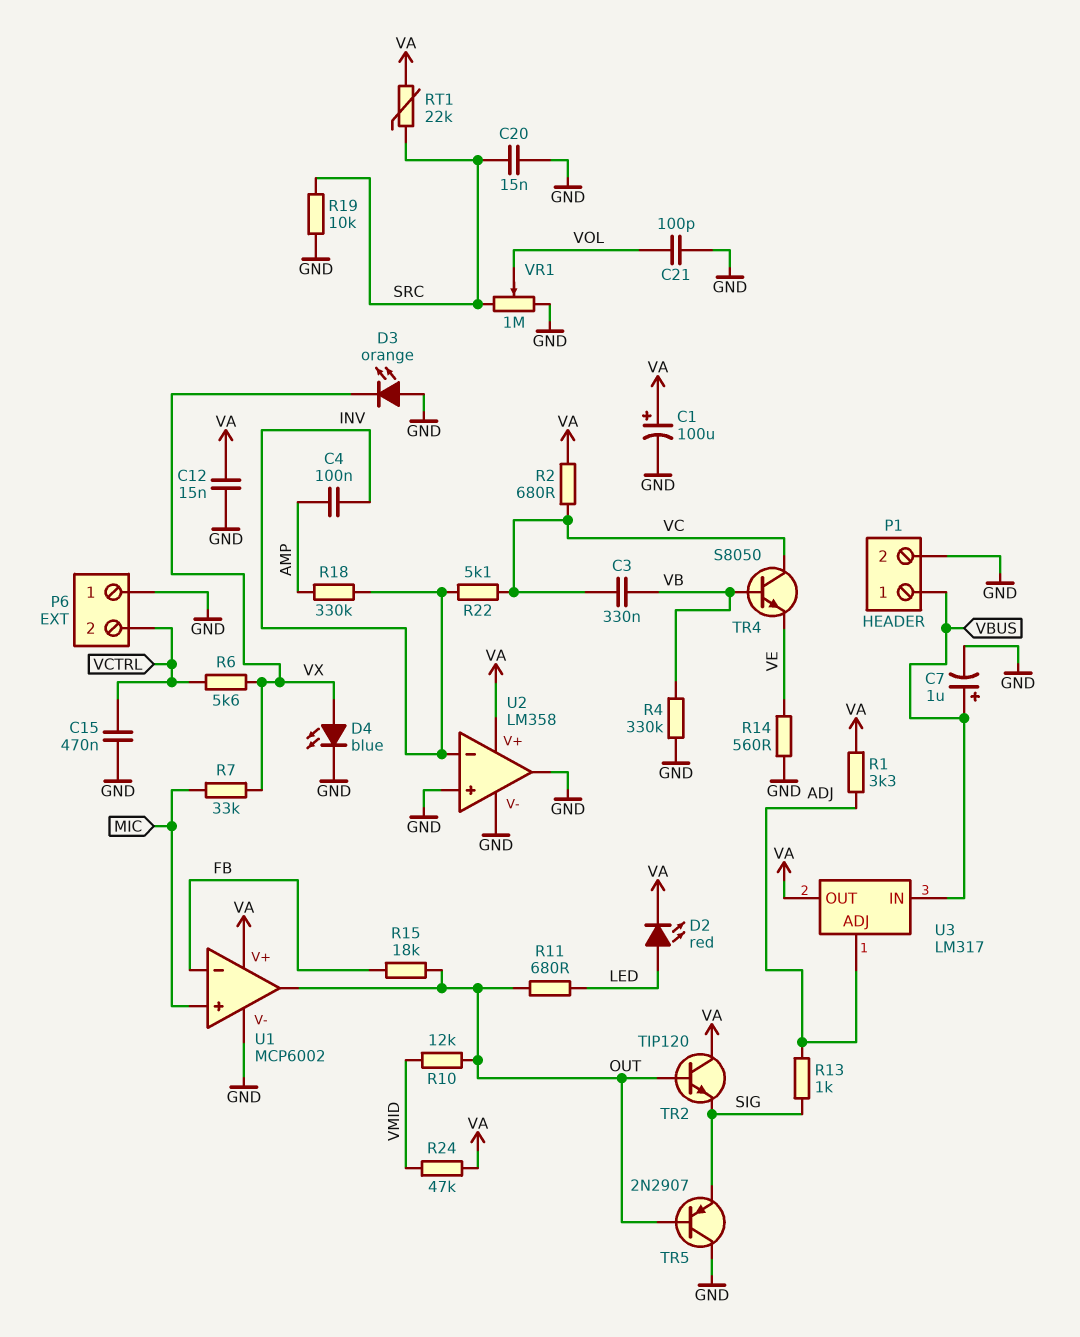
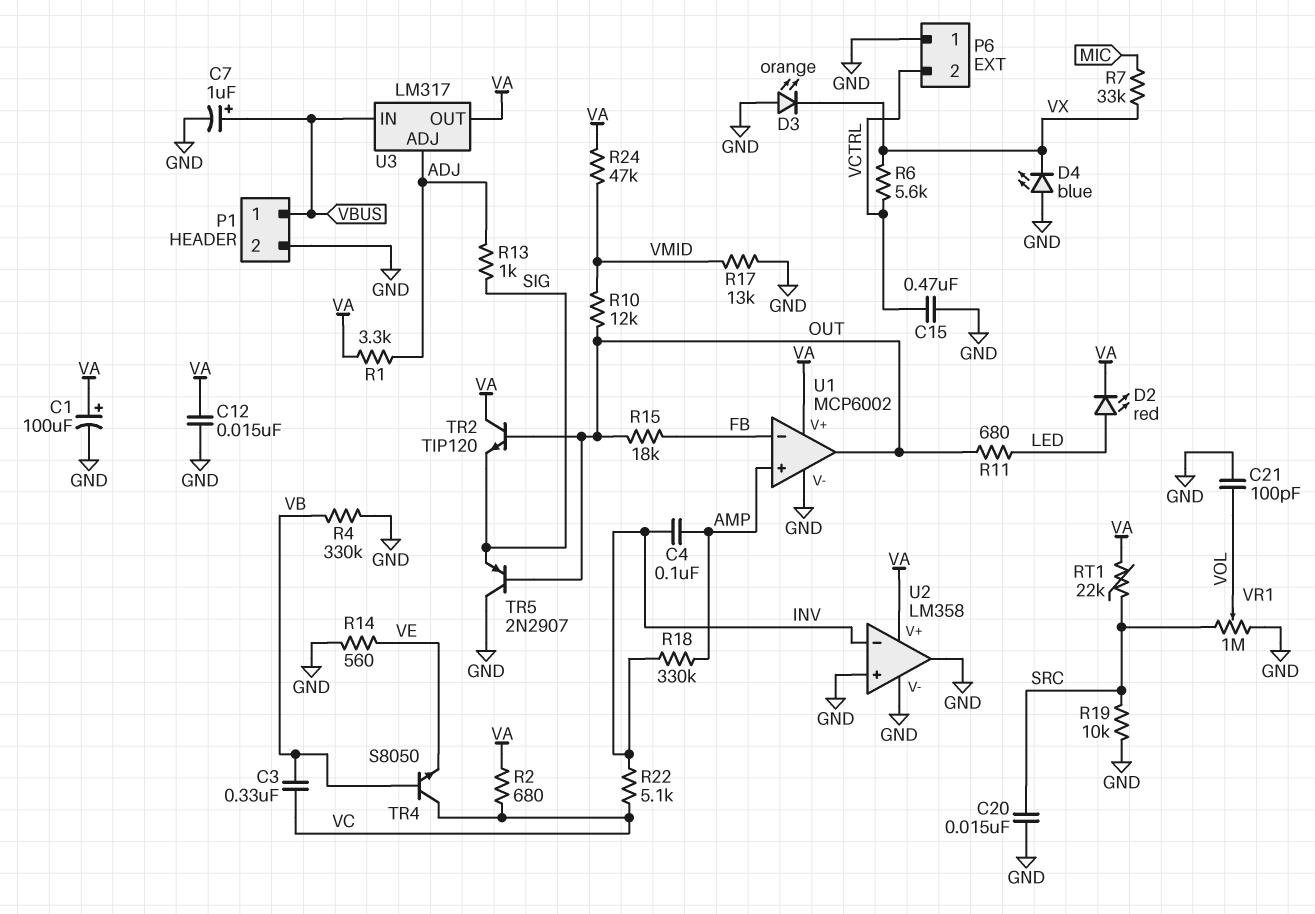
D4: LED blue (A VX, K GND) -> LED blue (A GND, K VX)
R17: none -> 13k (GND, VMID)
U1 pin in+: MIC -> AMP

